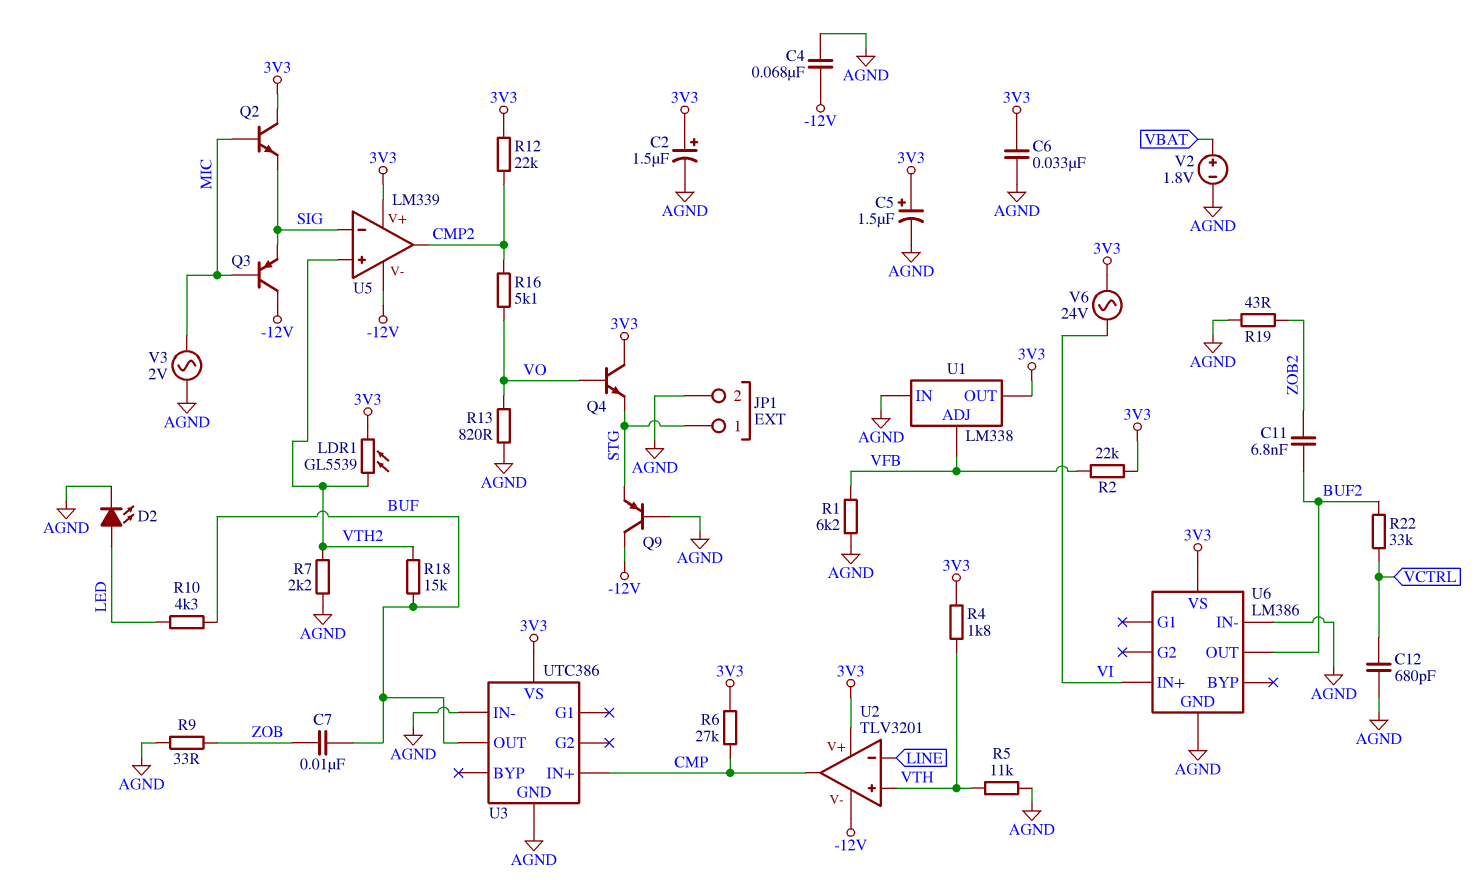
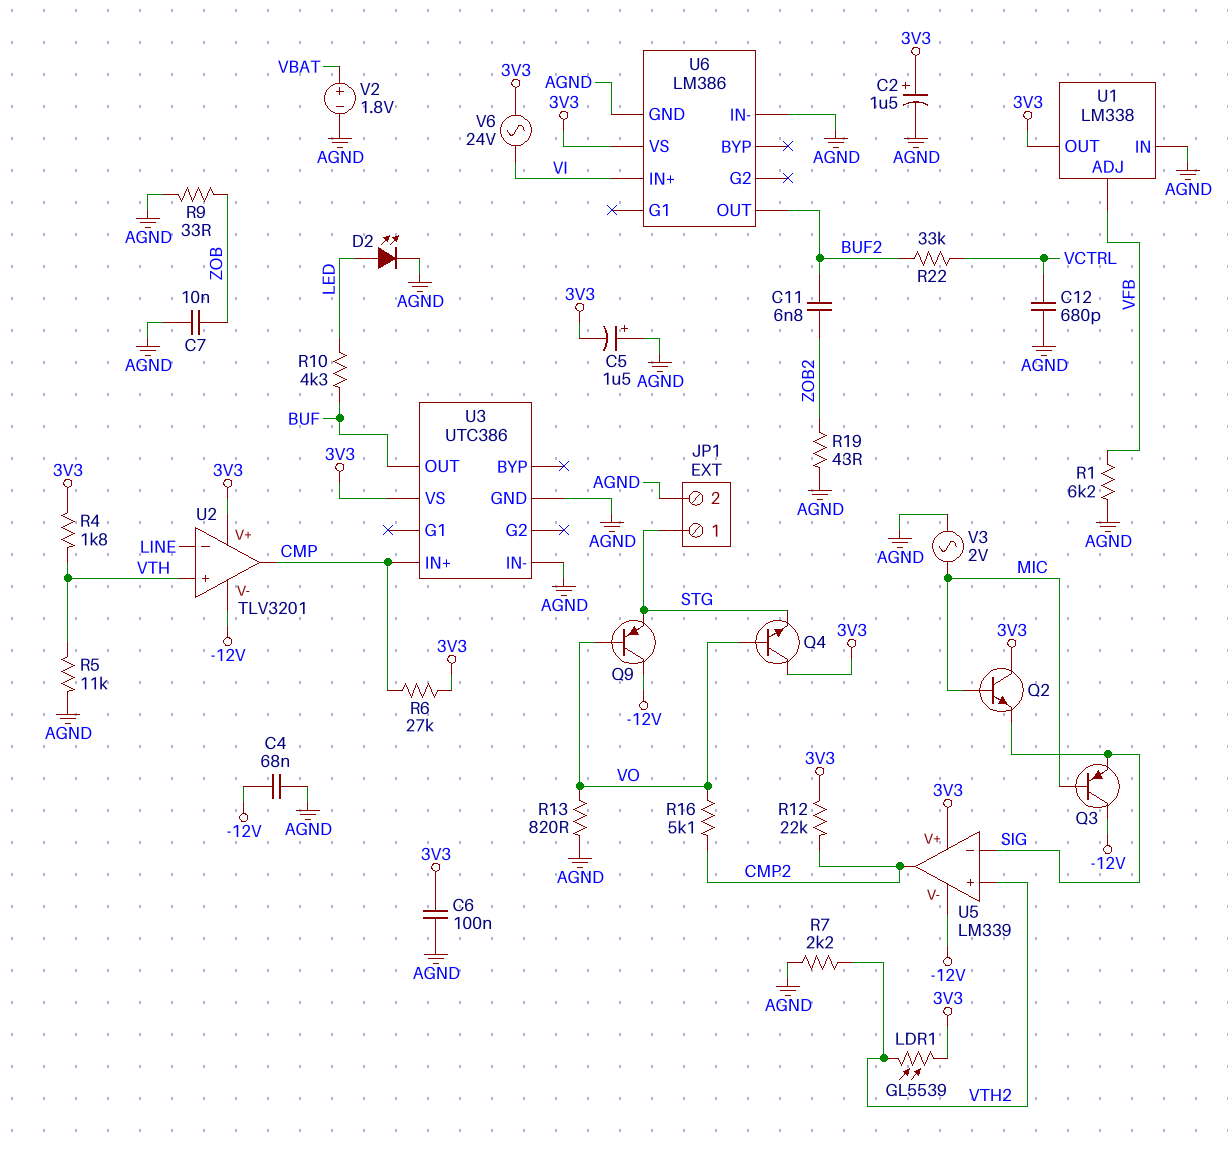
C5: 1.5uF (plus 3V3, minus AGND) -> 1.5uF (plus AGND, minus 3V3)
C6: 33nF (3V3, AGND) -> 100nF (3V3, AGND)
C7: 10nF (BUF, ZOB) -> 10nF (AGND, ZOB)
Q9: PNP (B AGND, C -12V, E STG) -> PNP (B VO, C -12V, E STG)
R2: 22k (3V3, VFB) -> none
R18: 15k (BUF, VTH2) -> none

